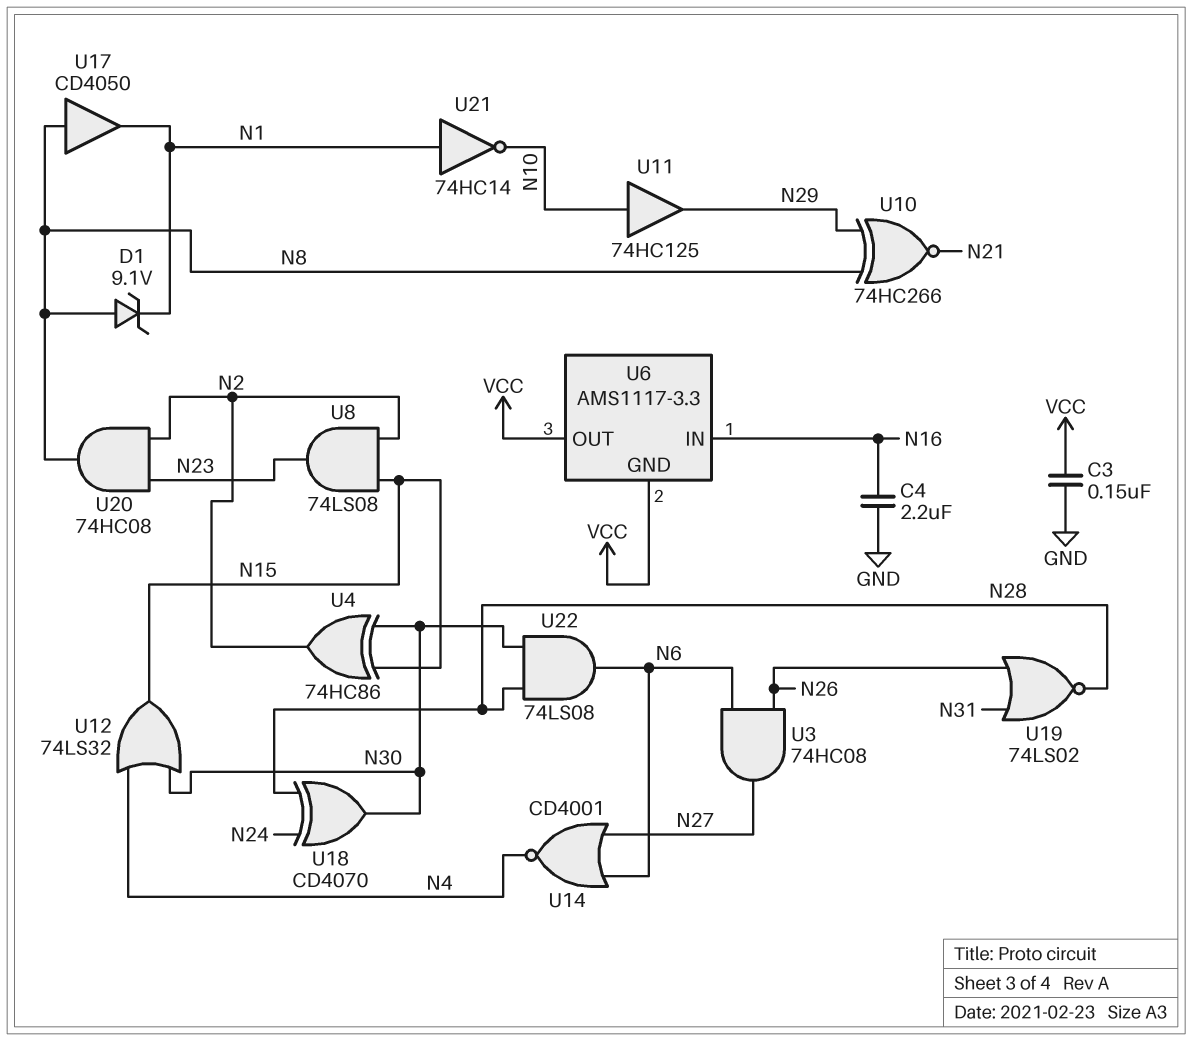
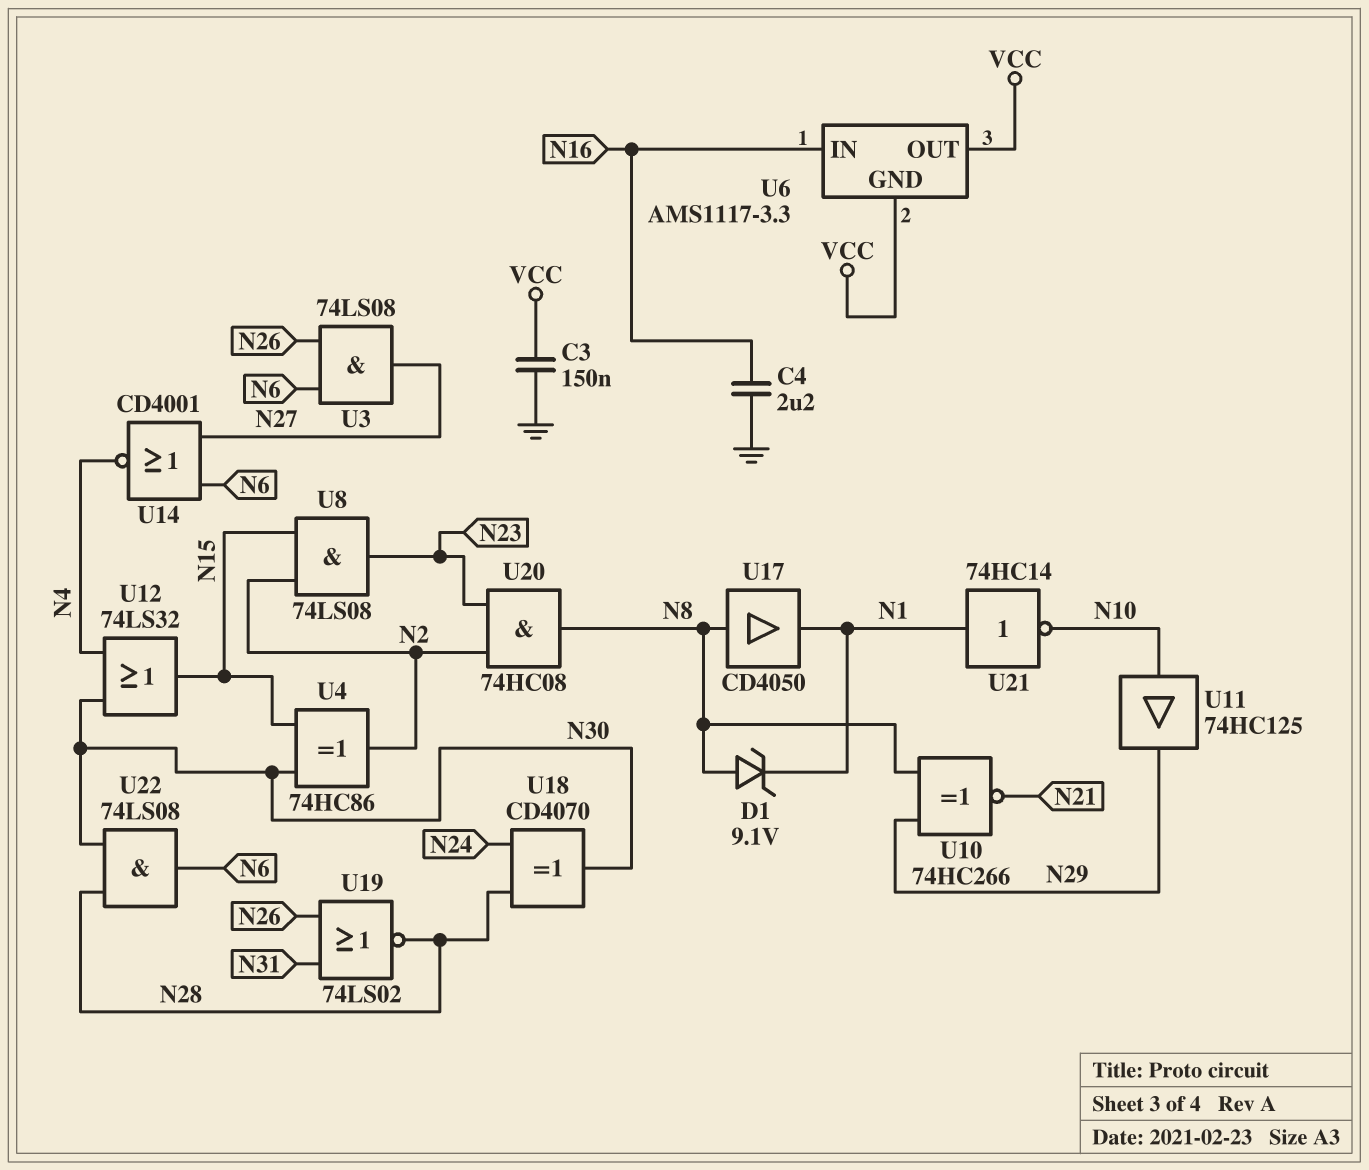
U3: AND 74HC08 (in N6, in N26, out N27) -> AND 74LS08 (in N6, in N26, out N27)

